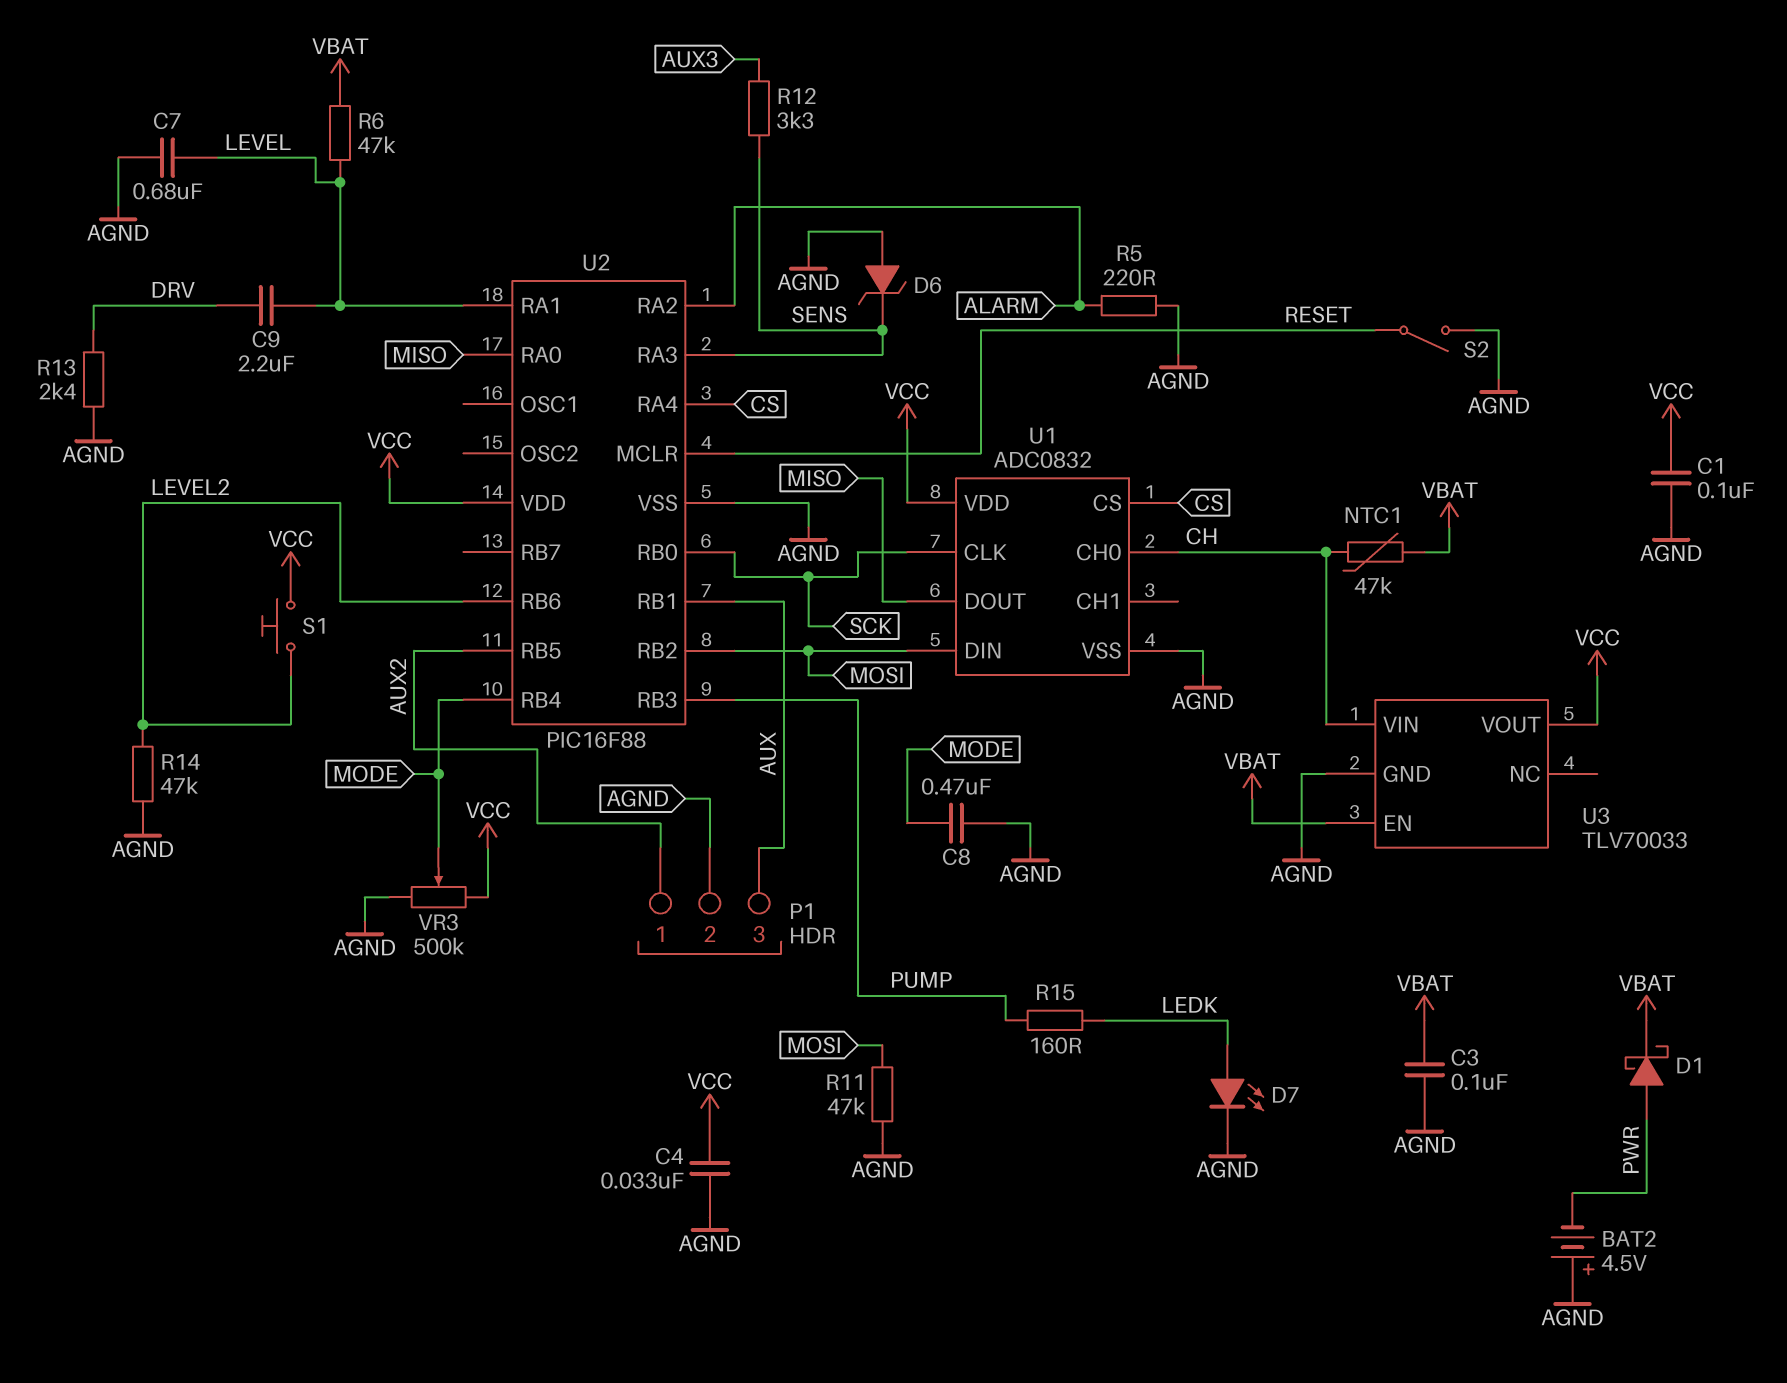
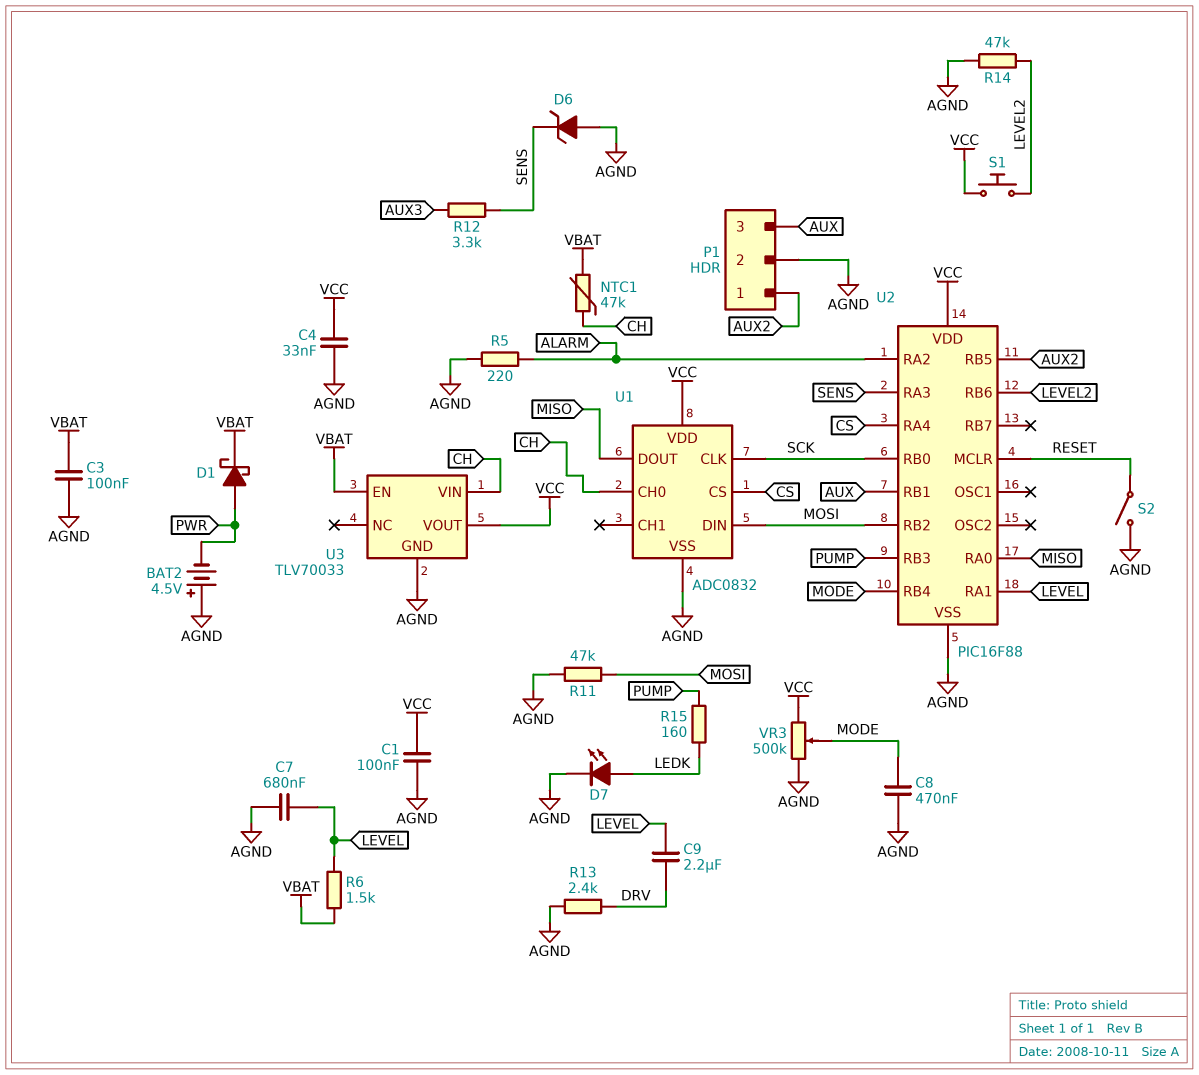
R6: 47k (LEVEL, VBAT) -> 1.5k (LEVEL, VBAT)

